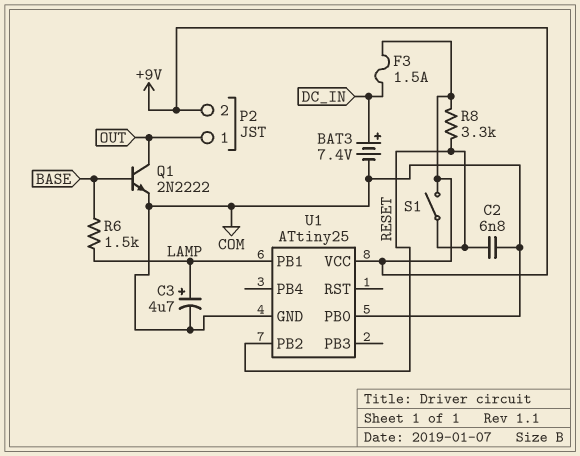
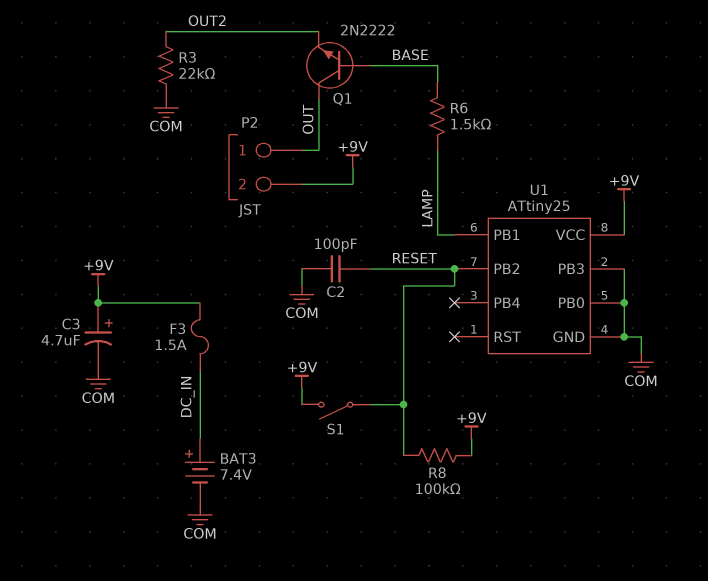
C2: 6.8nF (COM, RESET) -> 100pF (COM, RESET)
C3: 4.7uF (plus LAMP, minus COM) -> 4.7uF (plus +9V, minus COM)
Q1: NPN 2N2222 (B BASE, C OUT, E COM) -> NPN 2N2222 (B BASE, C OUT, E OUT2)
R3: none -> 22k (COM, OUT2)
R8: 3.3k (+9V, RESET) -> 100k (+9V, RESET)
U1 pin PB3: none -> COM

